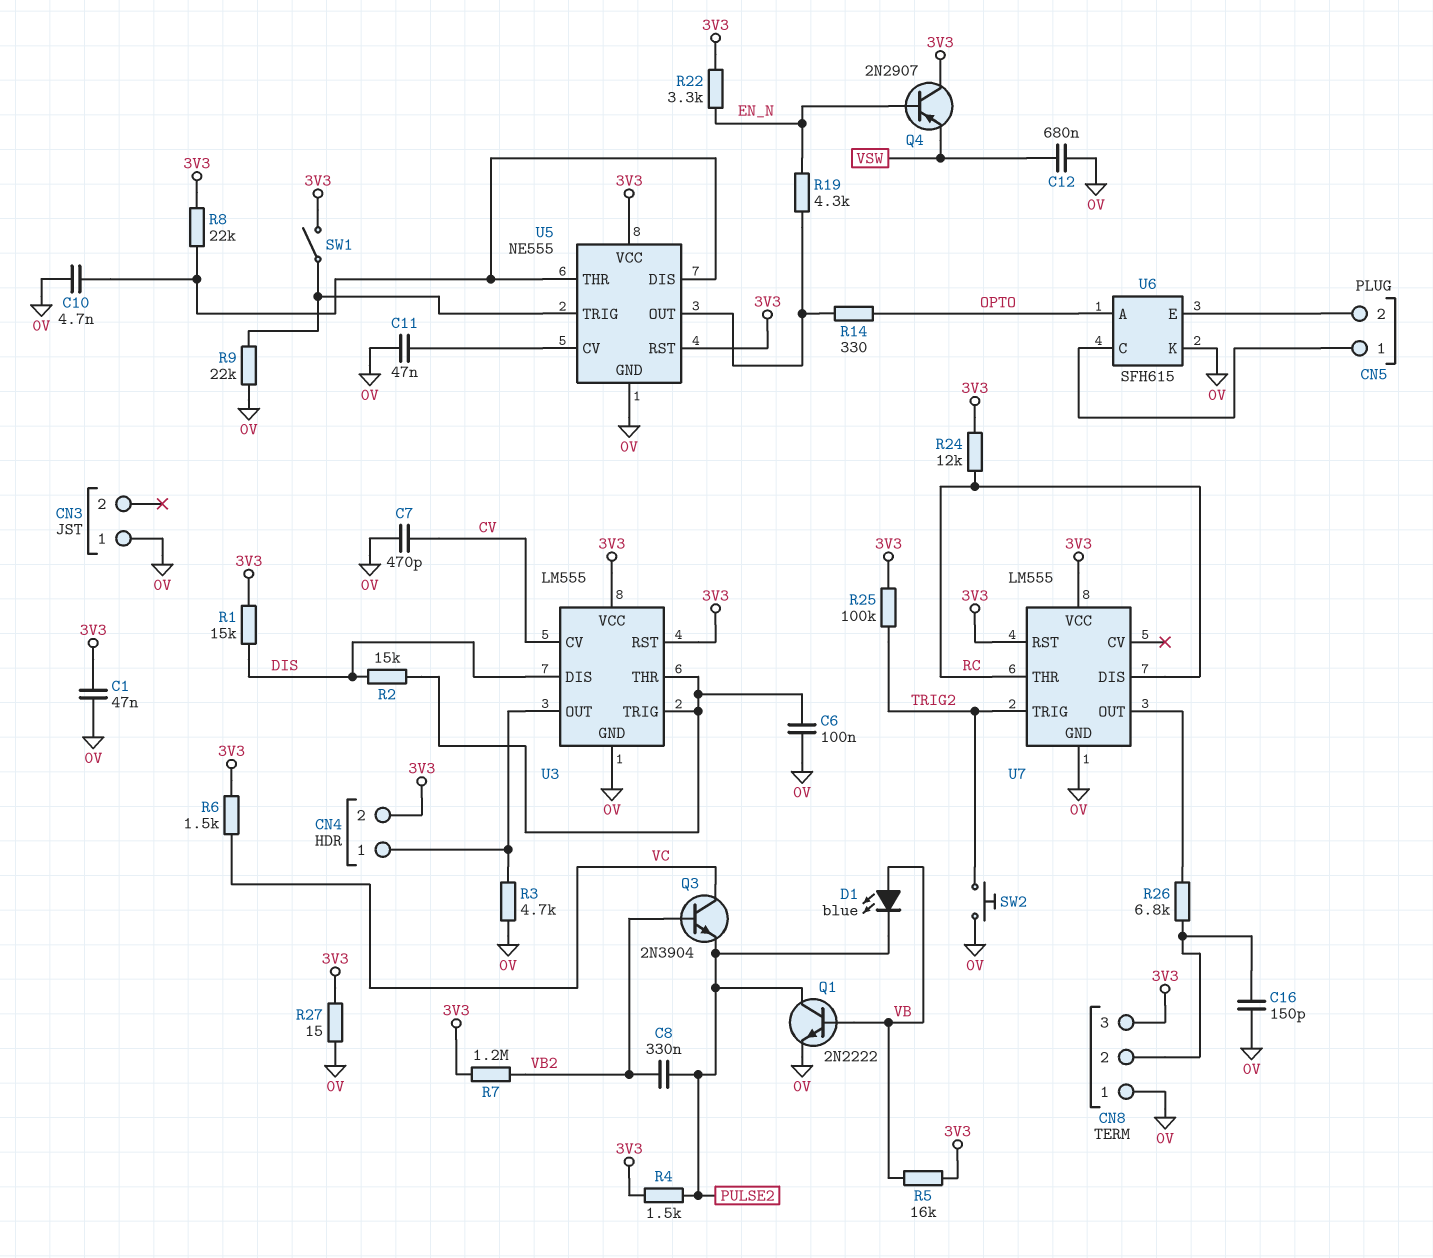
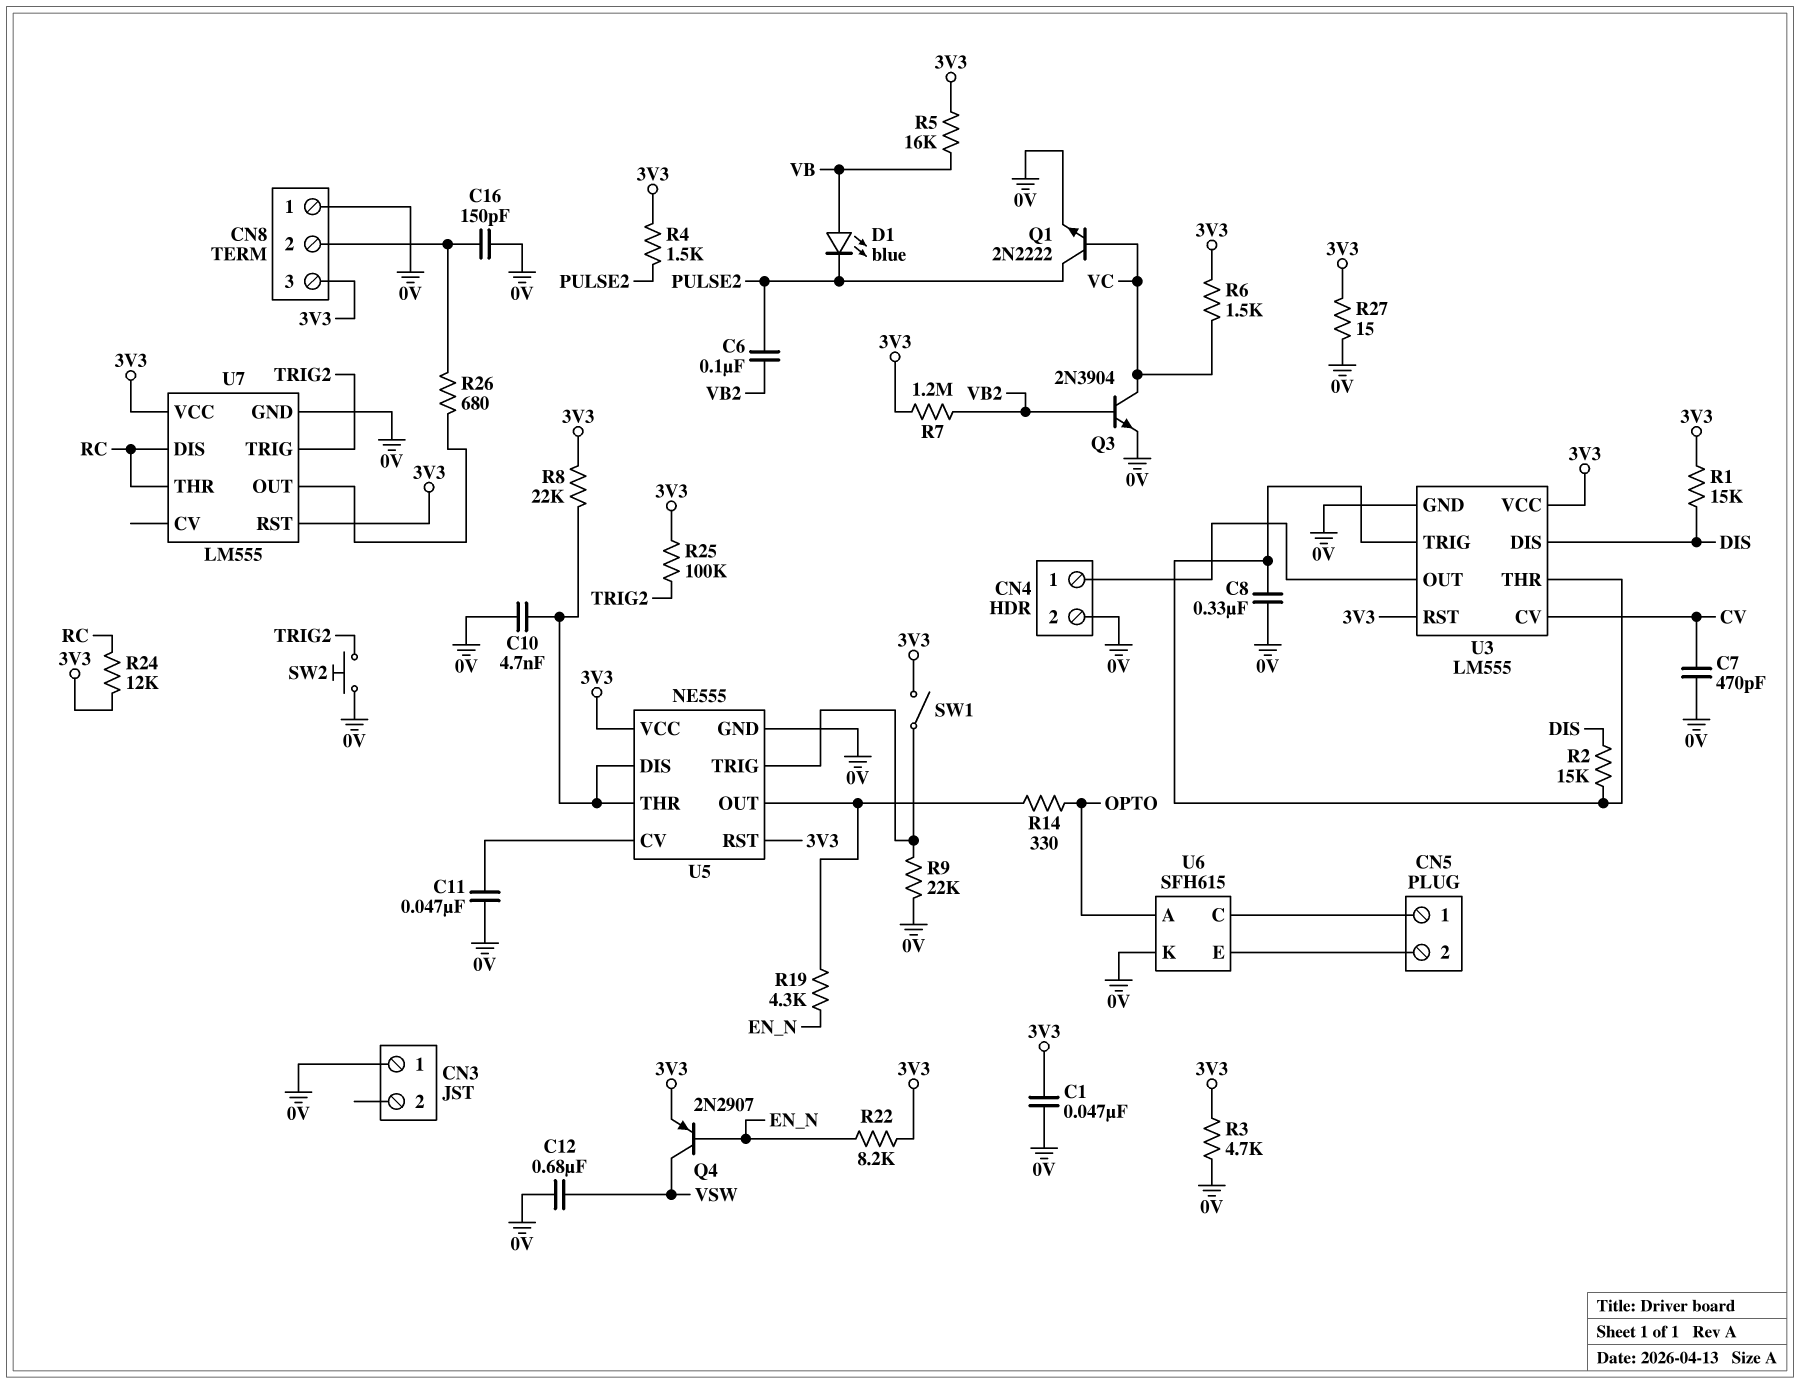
C6: 100nF (0V, U3/THR) -> 100nF (PULSE2, VB2)
C8: 330nF (PULSE2, VB2) -> 330nF (0V, U3/THR)
CN4 pin 2: 3V3 -> 0V
Q1: NPN 2N2222 (B VB, C PULSE2, E 0V) -> NPN 2N2222 (B VC, C PULSE2, E 0V)
Q3: NPN 2N3904 (B VB2, C VC, E PULSE2) -> NPN 2N3904 (B VB2, C VC, E 0V)
Q4: PNP 2N2907 (B EN_N, C 3V3, E VSW) -> PNP 2N2907 (B EN_N, C VSW, E 3V3)
R3: 4.7k (0V, CN4/1) -> 4.7k (0V, 3V3)
R22: 3.3k (3V3, EN_N) -> 8.2k (3V3, EN_N)
R26: 6.8k (CN8/2, U7/OUT) -> 680 (CN8/2, U7/OUT)

